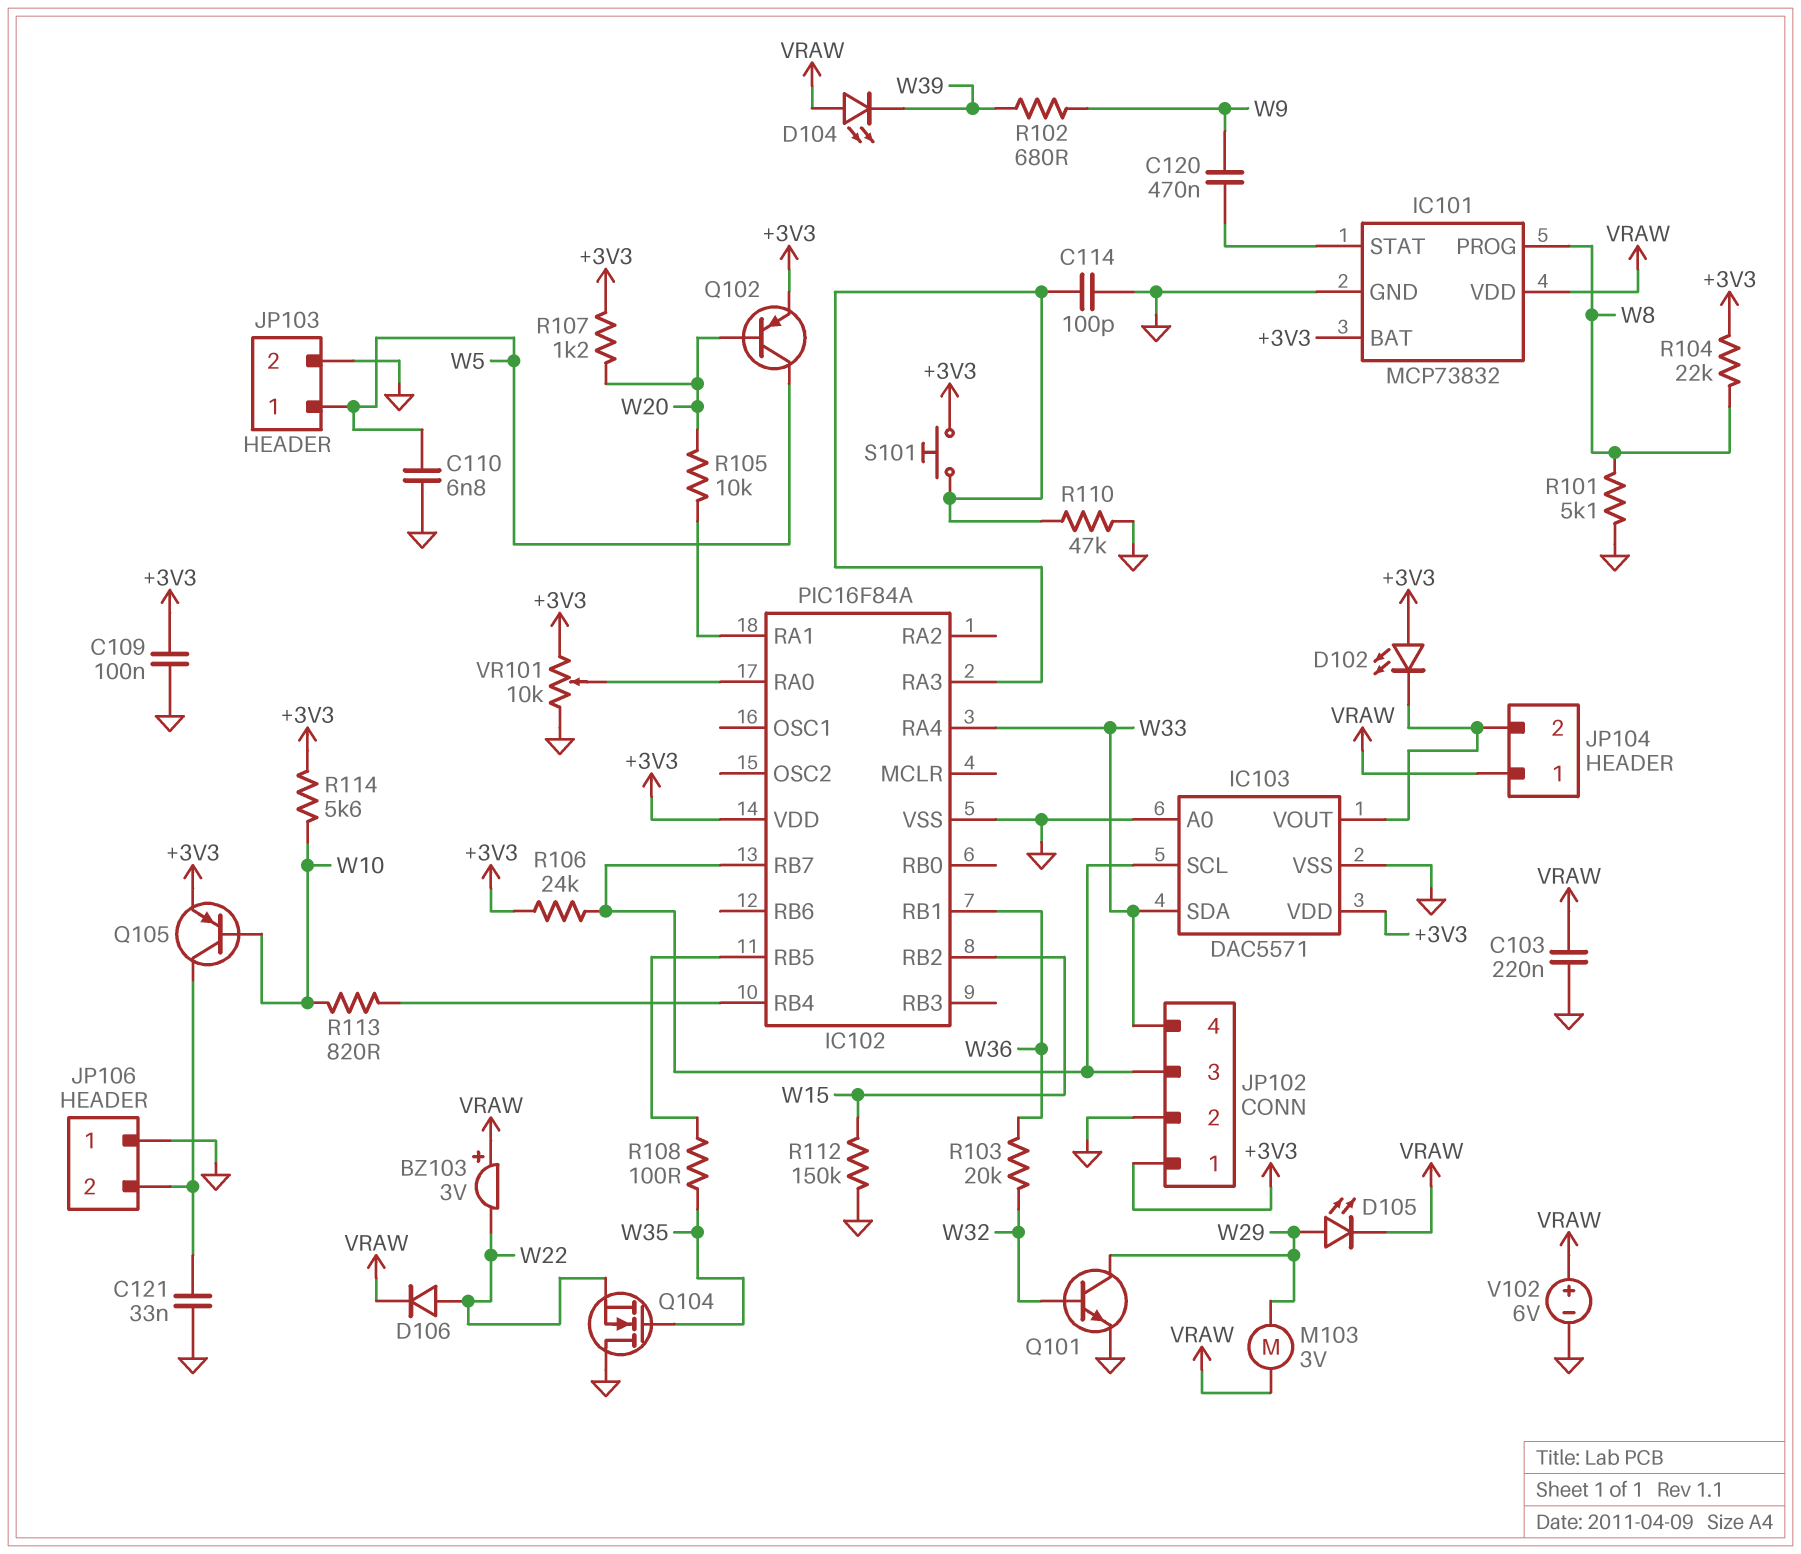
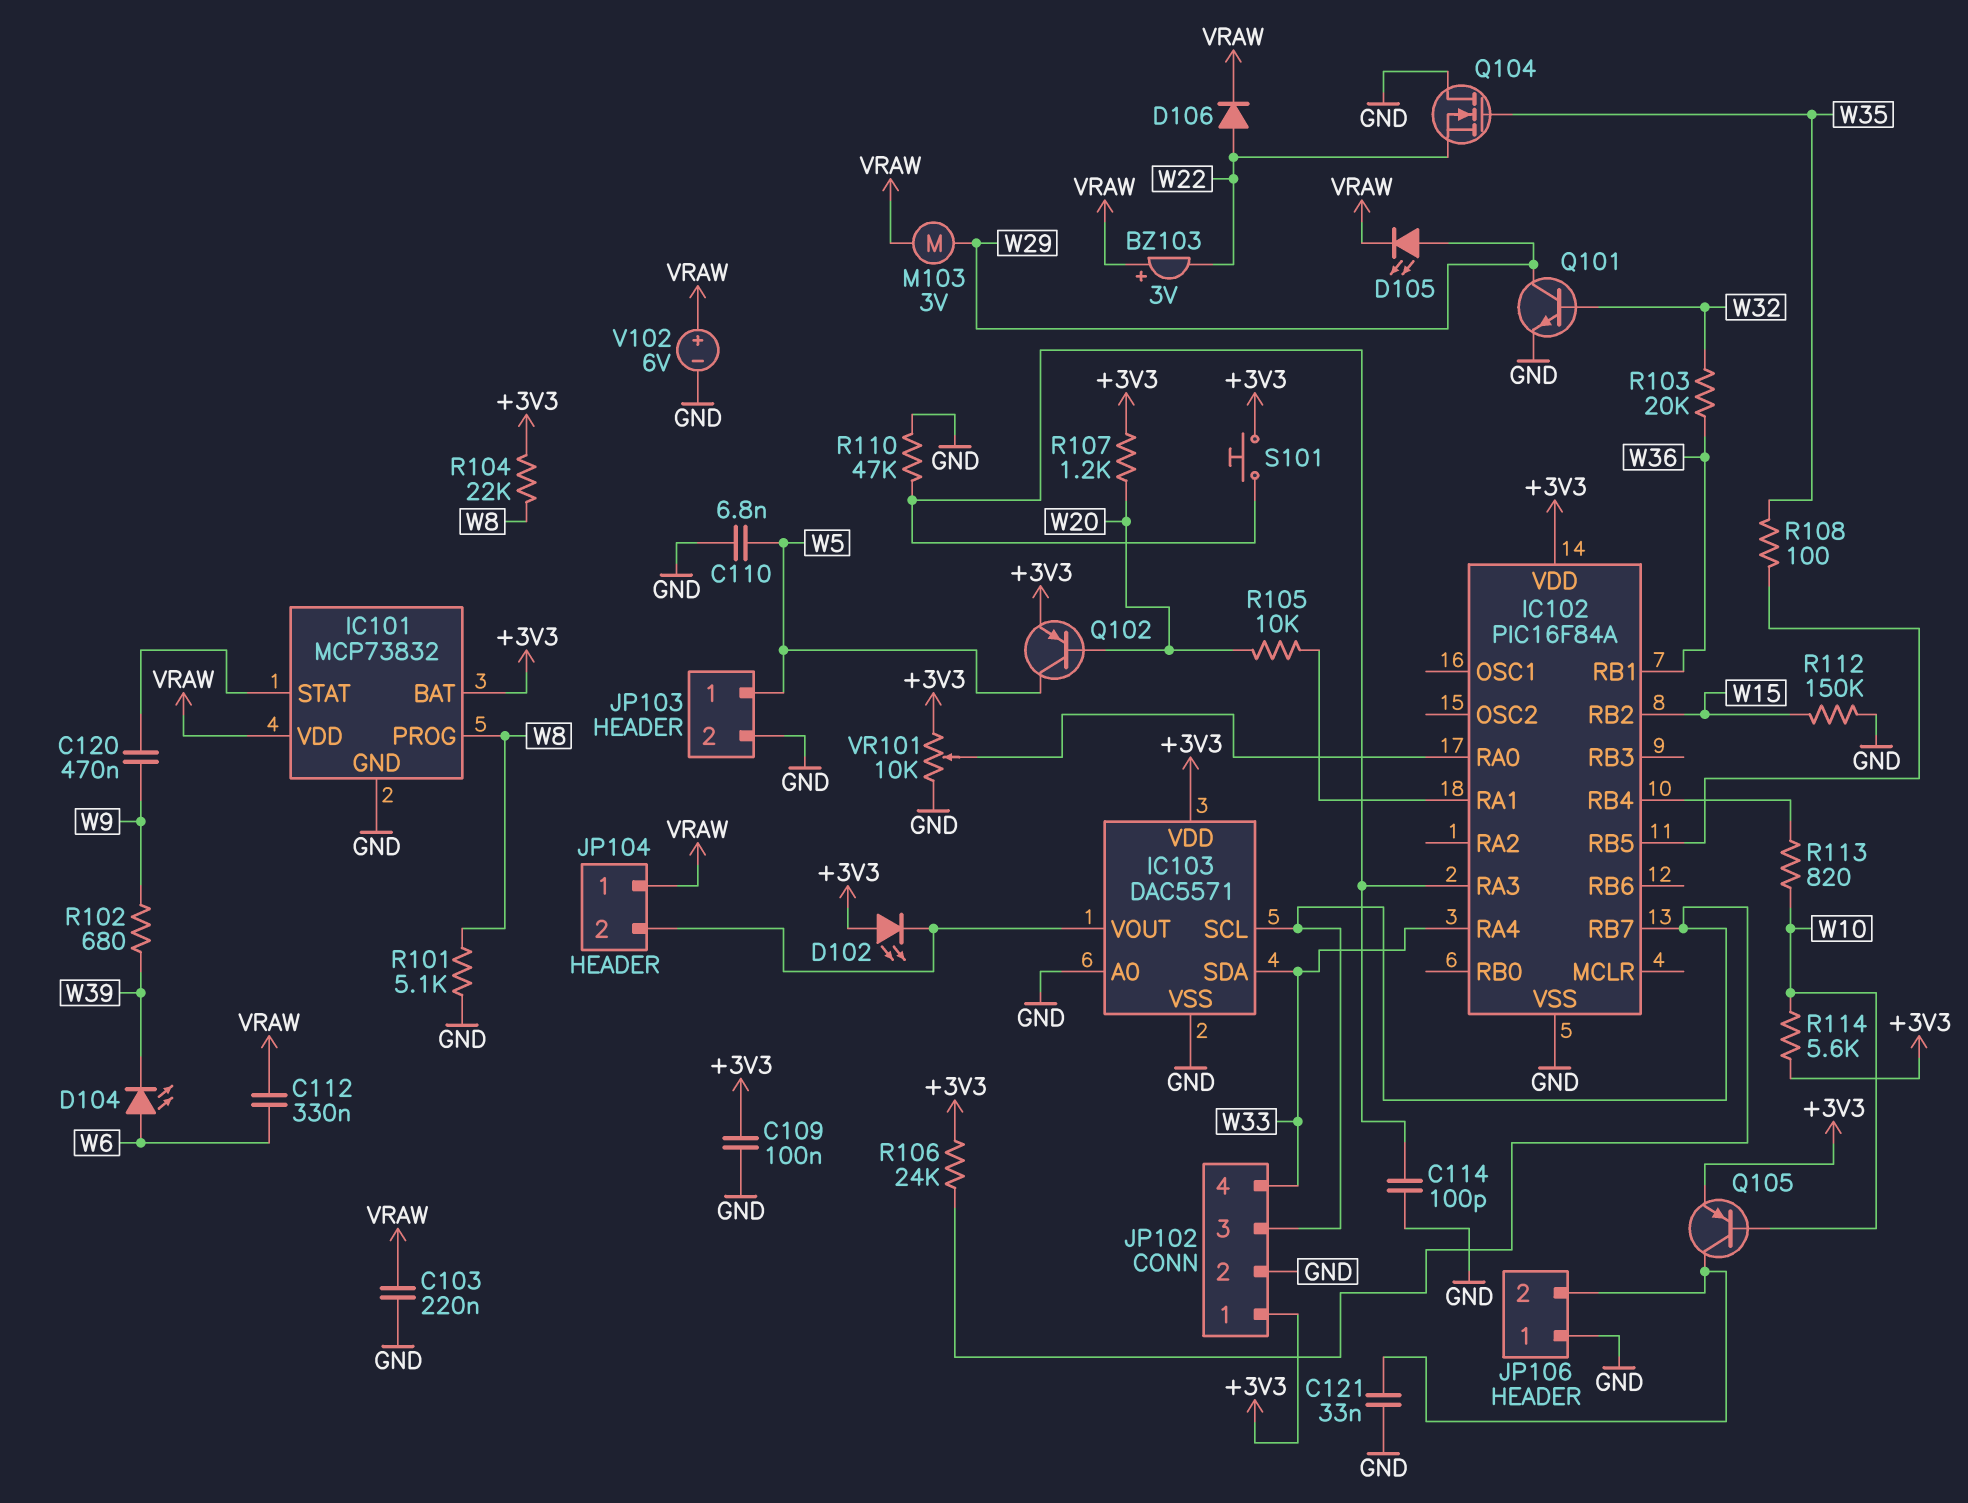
C112: none -> 330nF (VRAW, W6)
D104: LED (A VRAW, K W39) -> LED (A W6, K W39)

